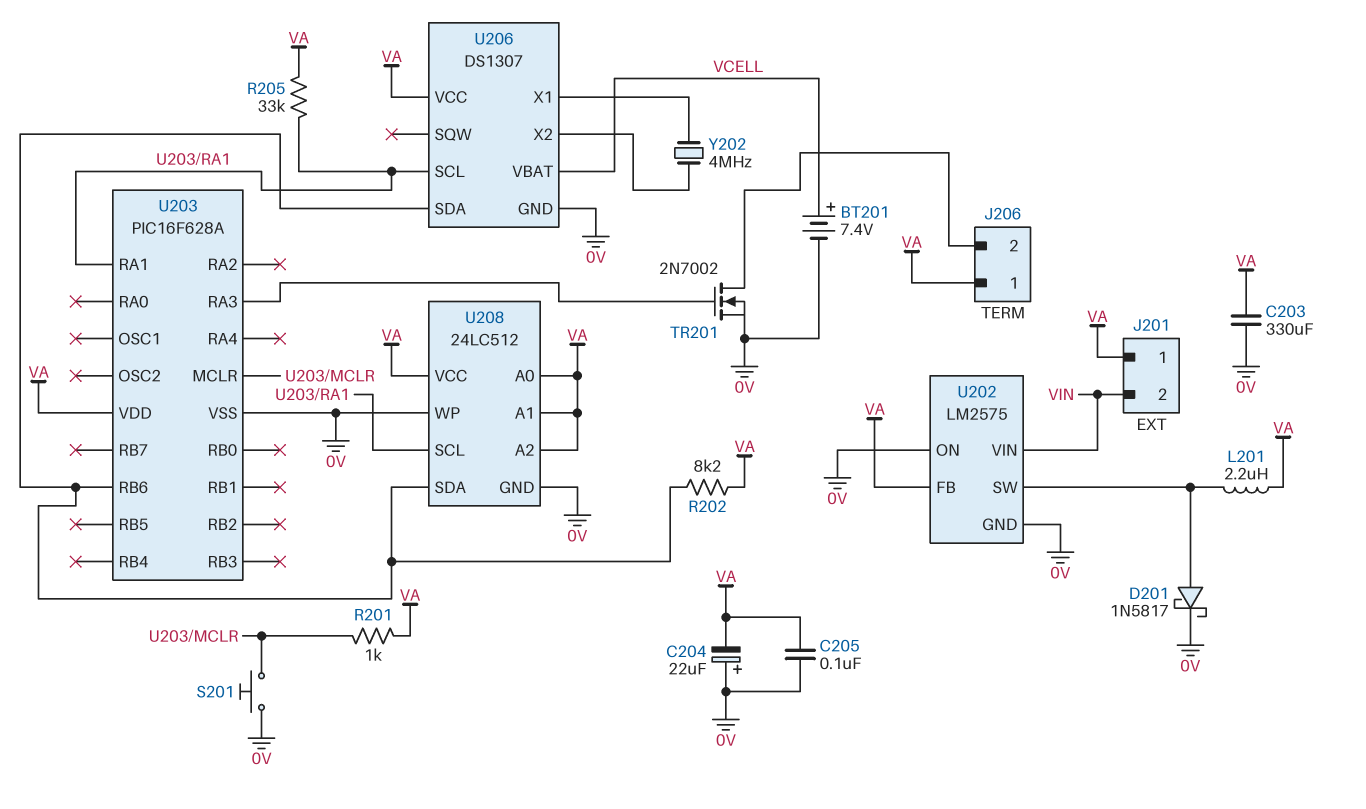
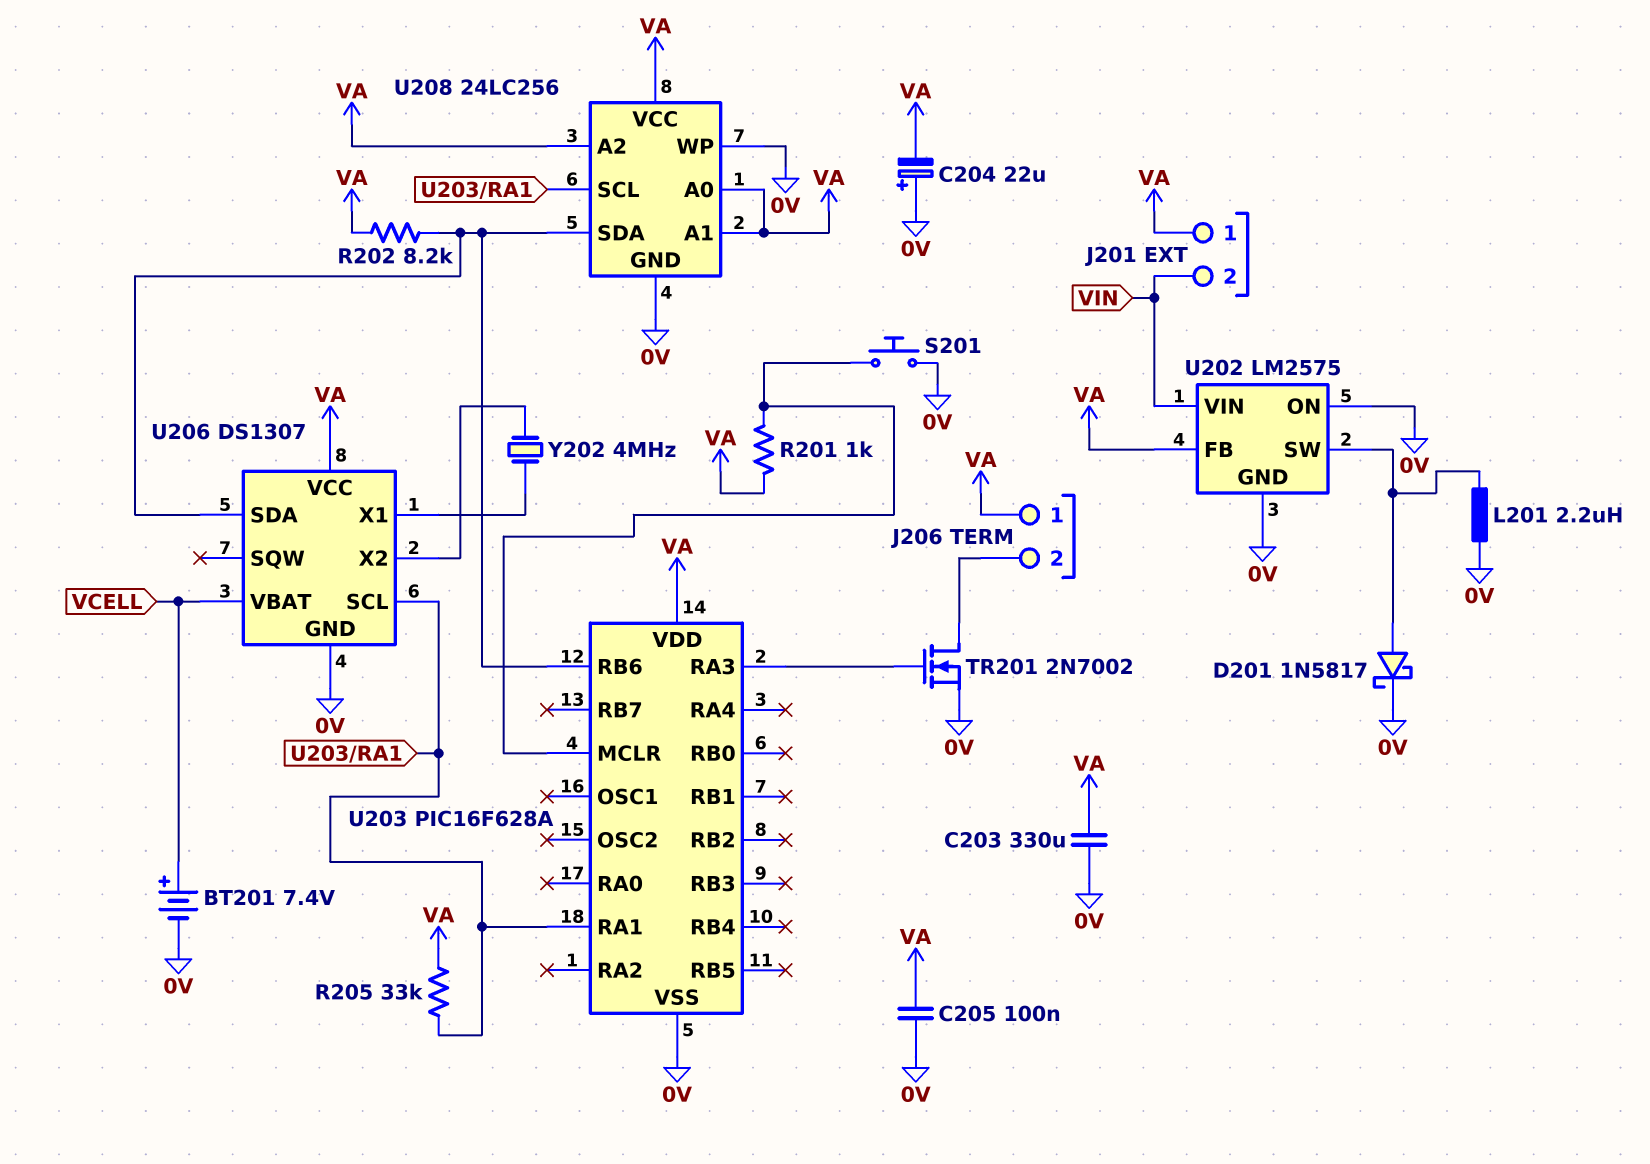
L201: 2.2uH (U202/SW, VA) -> 2.2uH (0V, U202/SW)
U208: 24LC512 -> 24LC256

